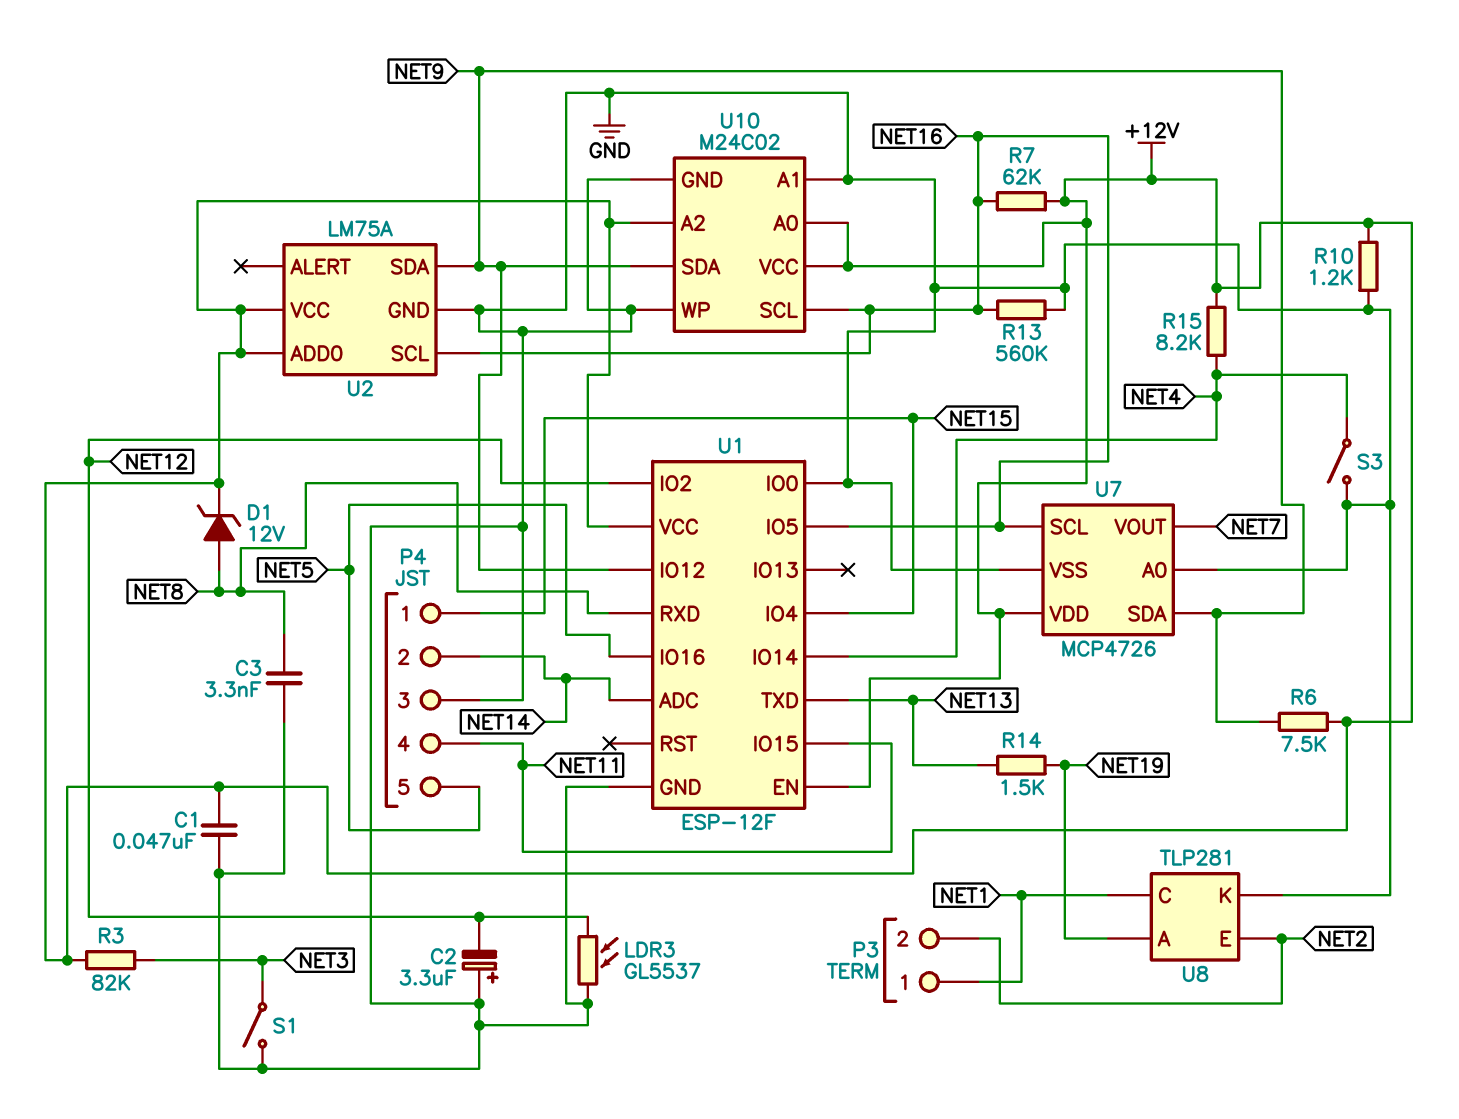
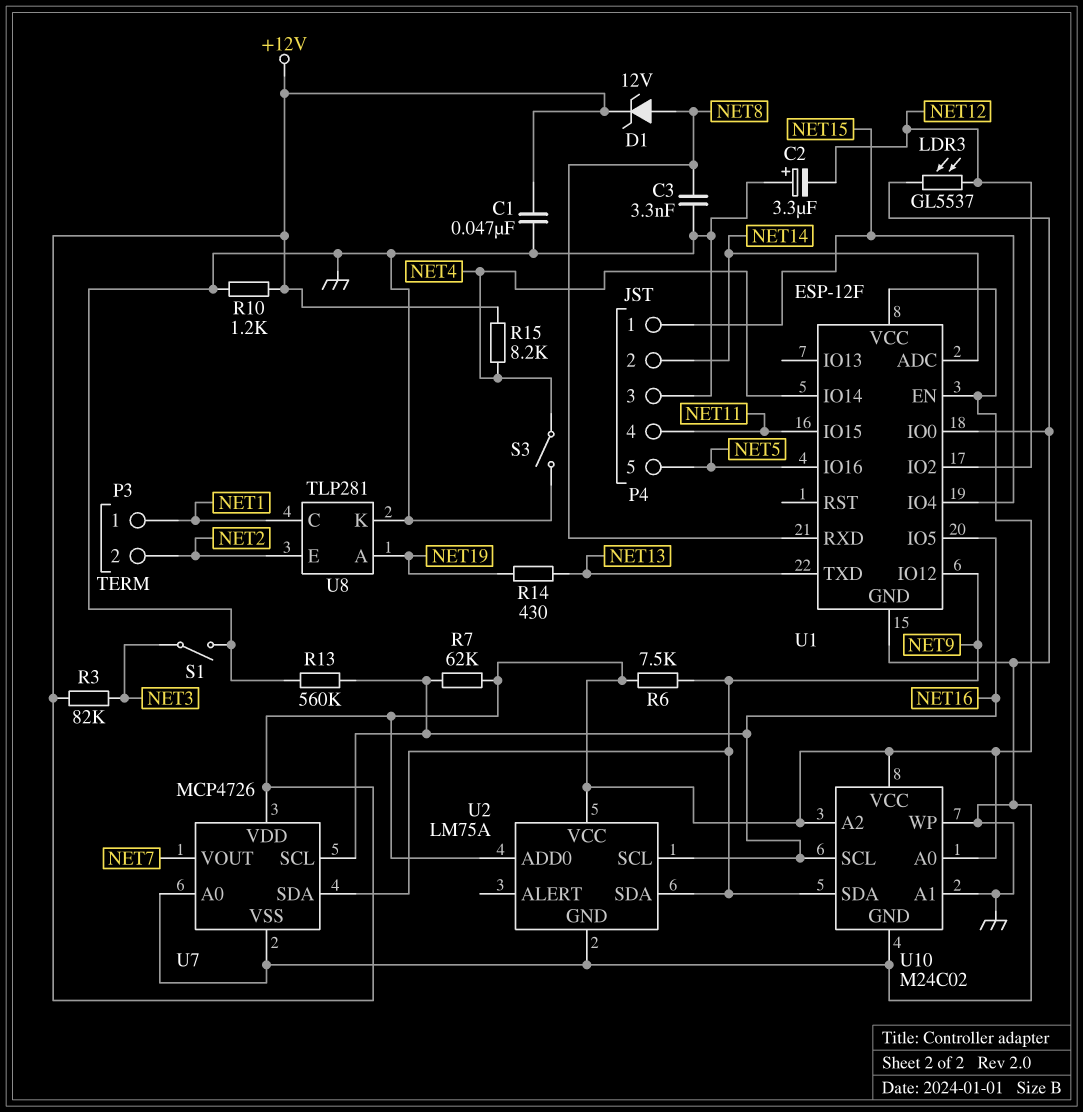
R14: 1.5k (NET13, NET19) -> 430 (NET13, NET19)

